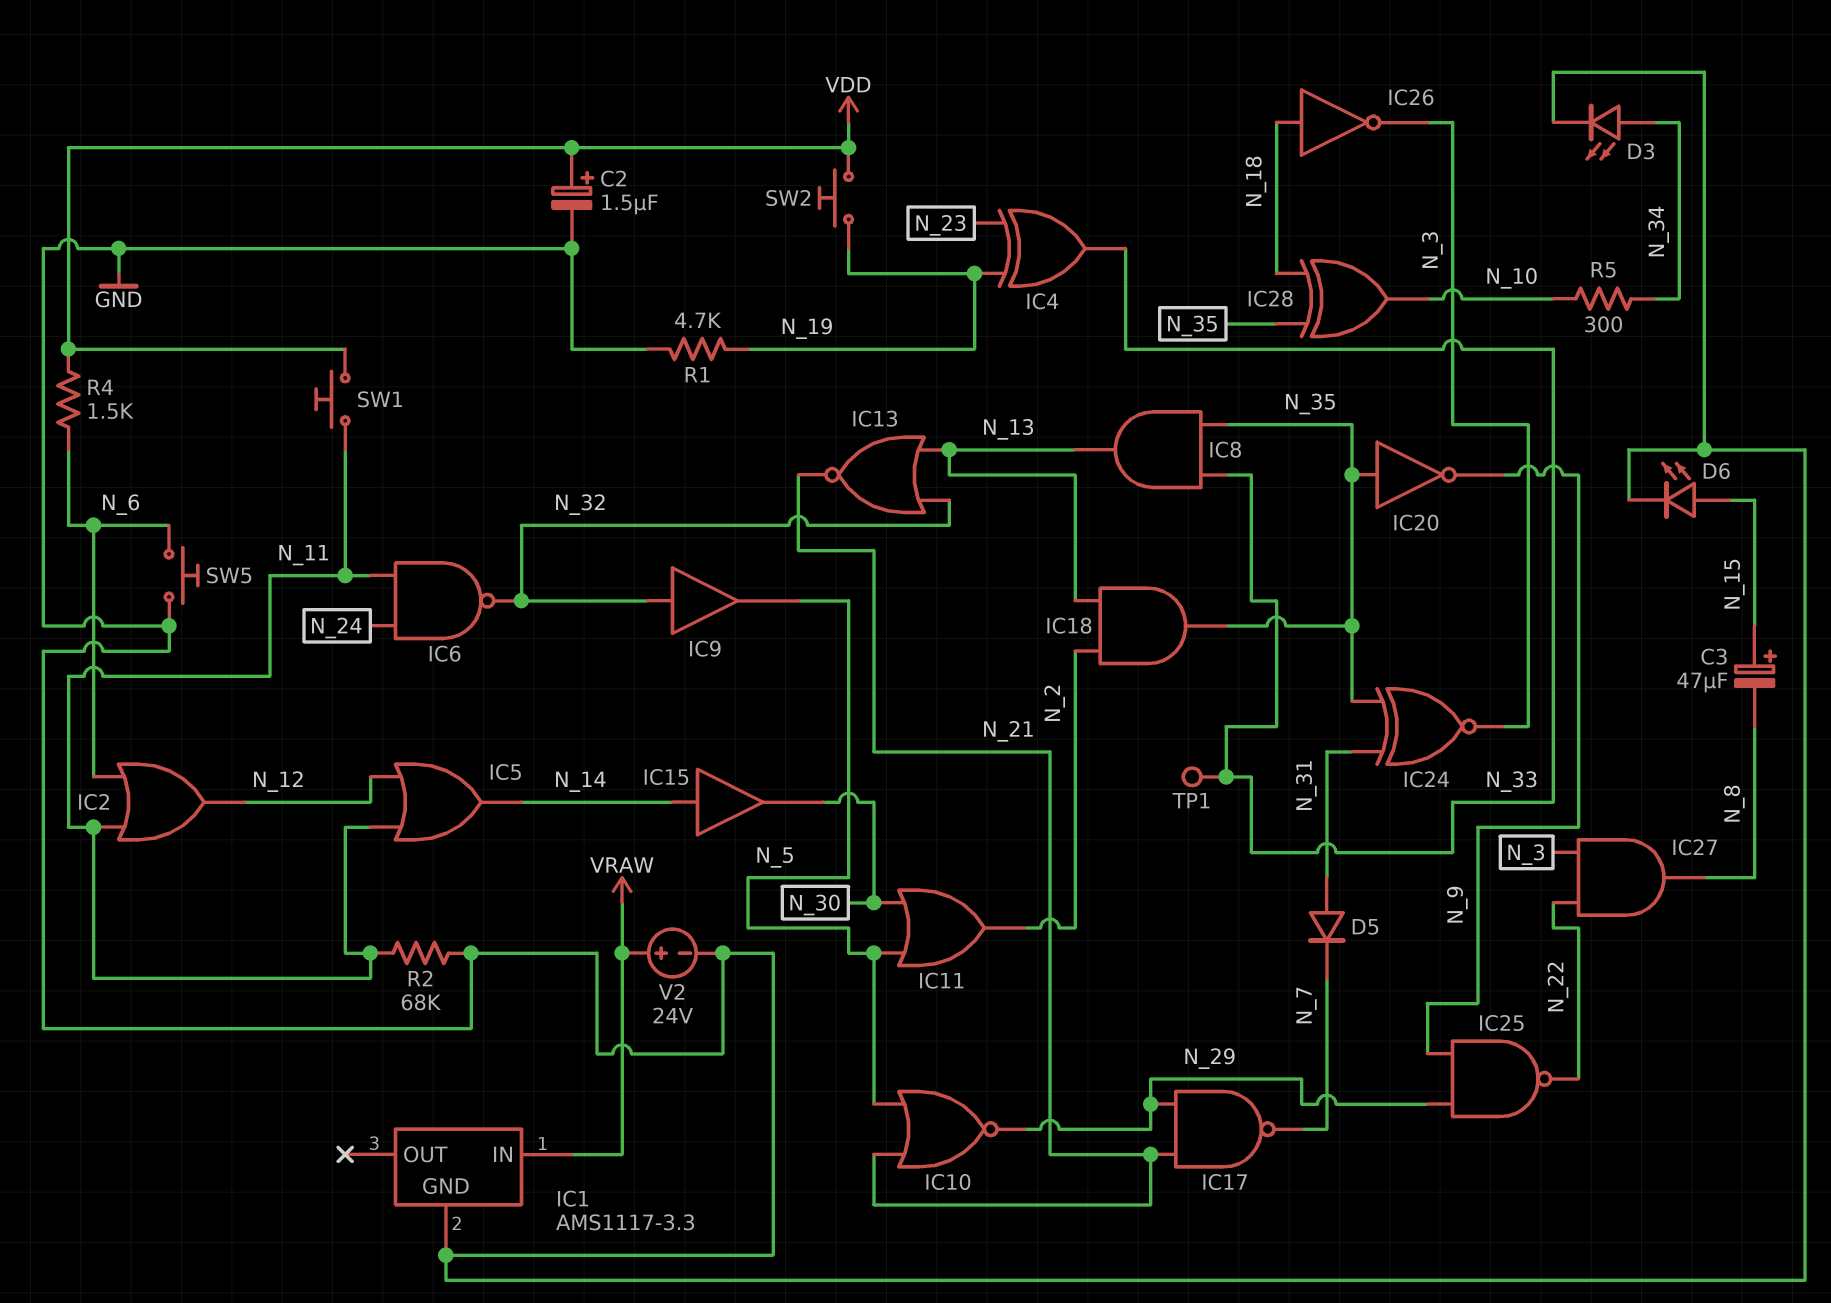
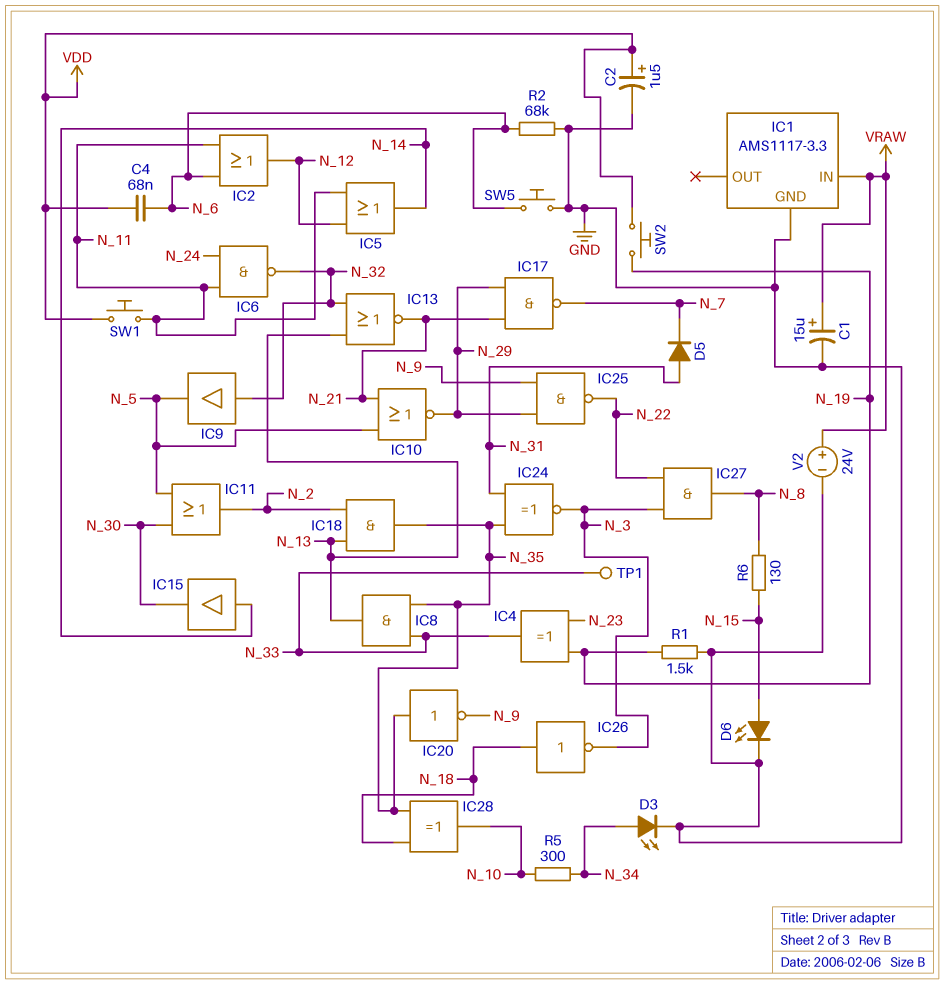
C1: none -> 15uF (plus VRAW, minus GND)
C3: 47uF (plus N_15, minus N_8) -> none
C4: none -> 68nF (N_6, VDD)
R1: 4.7k (GND, N_19) -> 1.5k (GND, N_19)
R2: 68k (GND, N_11) -> 68k (GND, N_6)
R4: 1.5k (N_6, VDD) -> none
R6: none -> 130 (N_8, N_15)

